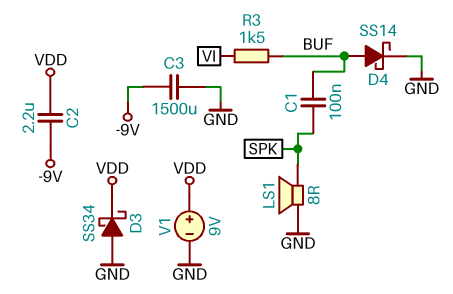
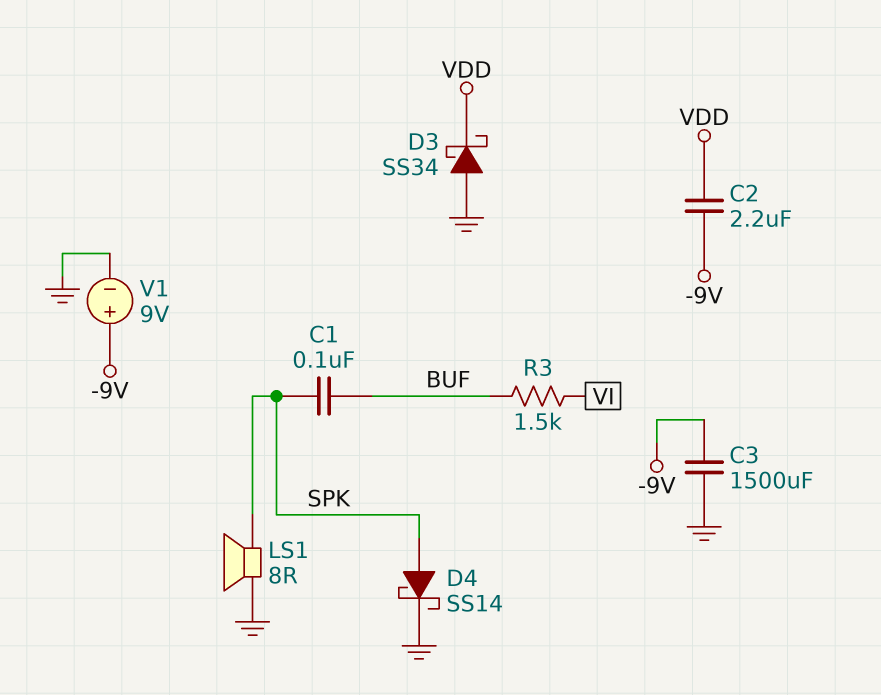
D4: schottky SS14 (A BUF, K GND) -> schottky SS14 (A SPK, K GND)
V1: 9V (plus VDD, minus GND) -> 9V (plus -9V, minus GND)

